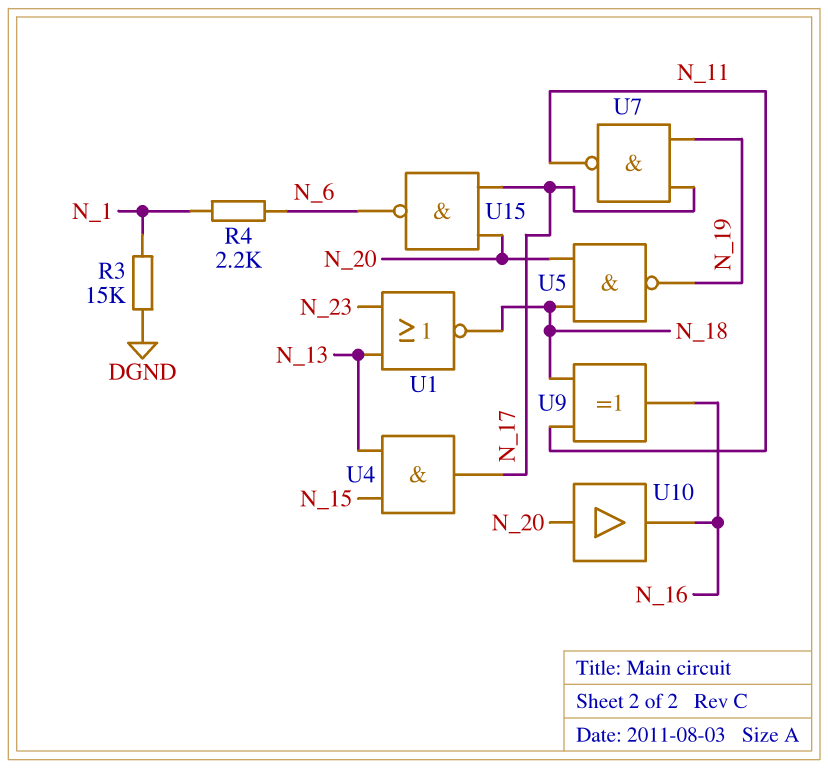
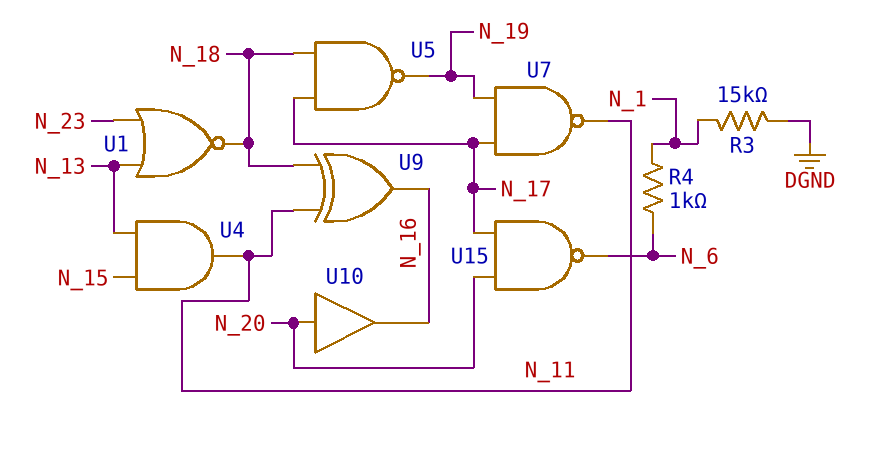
R4: 2.2k (N_1, N_6) -> 1k (N_1, N_6)
U4: AND (in N_13, in N_15, out N_17) -> AND (in N_13, in N_15, out N_11)
U5: NAND (in N_18, in N_20, out N_19) -> NAND (in N_17, in N_18, out N_19)

